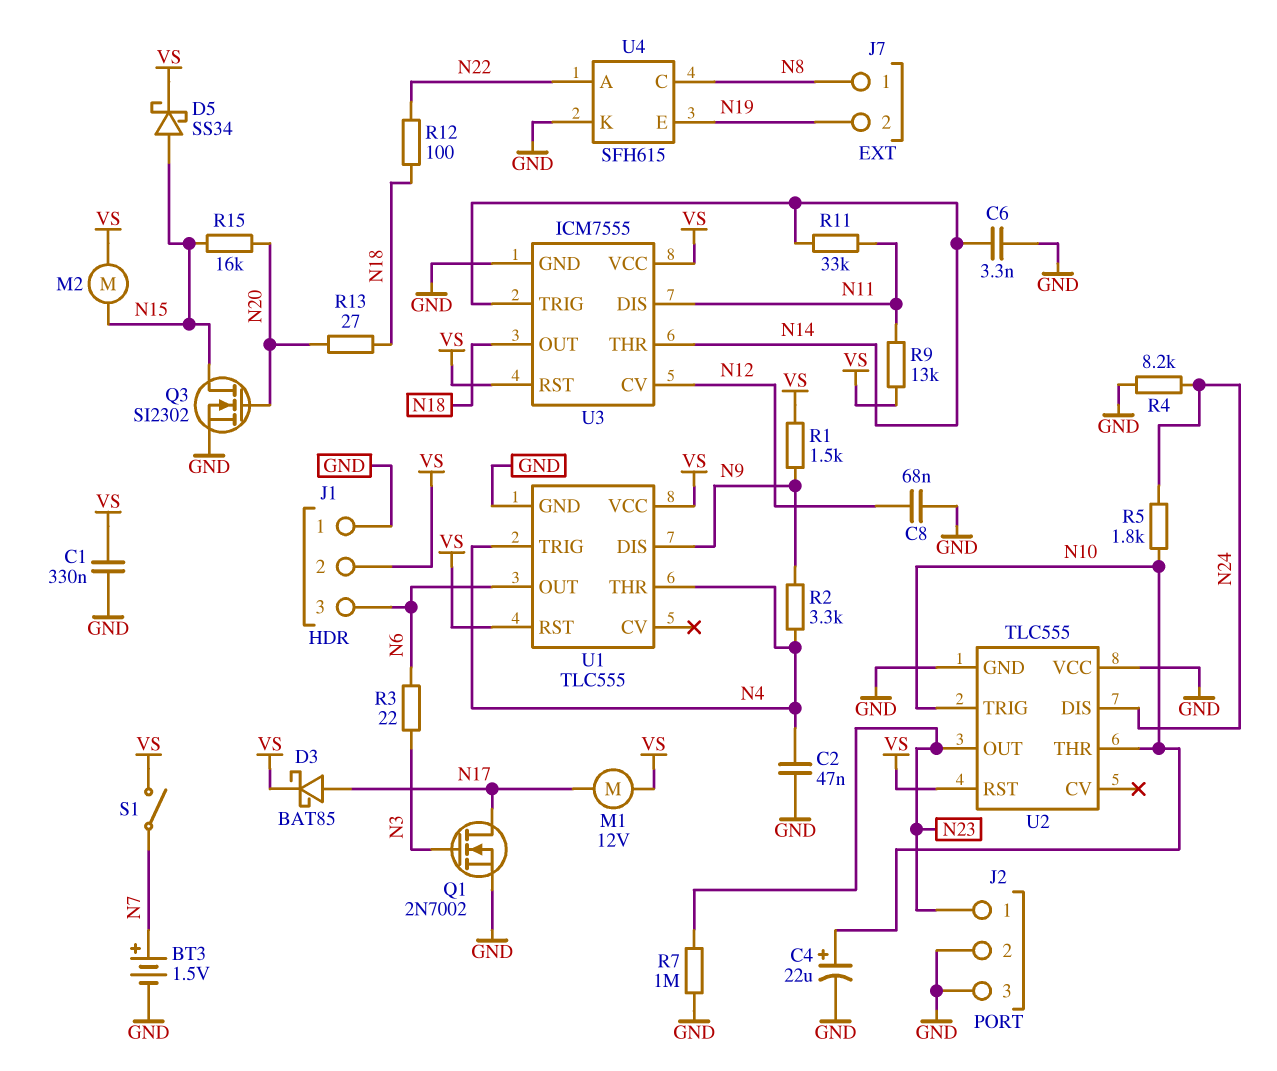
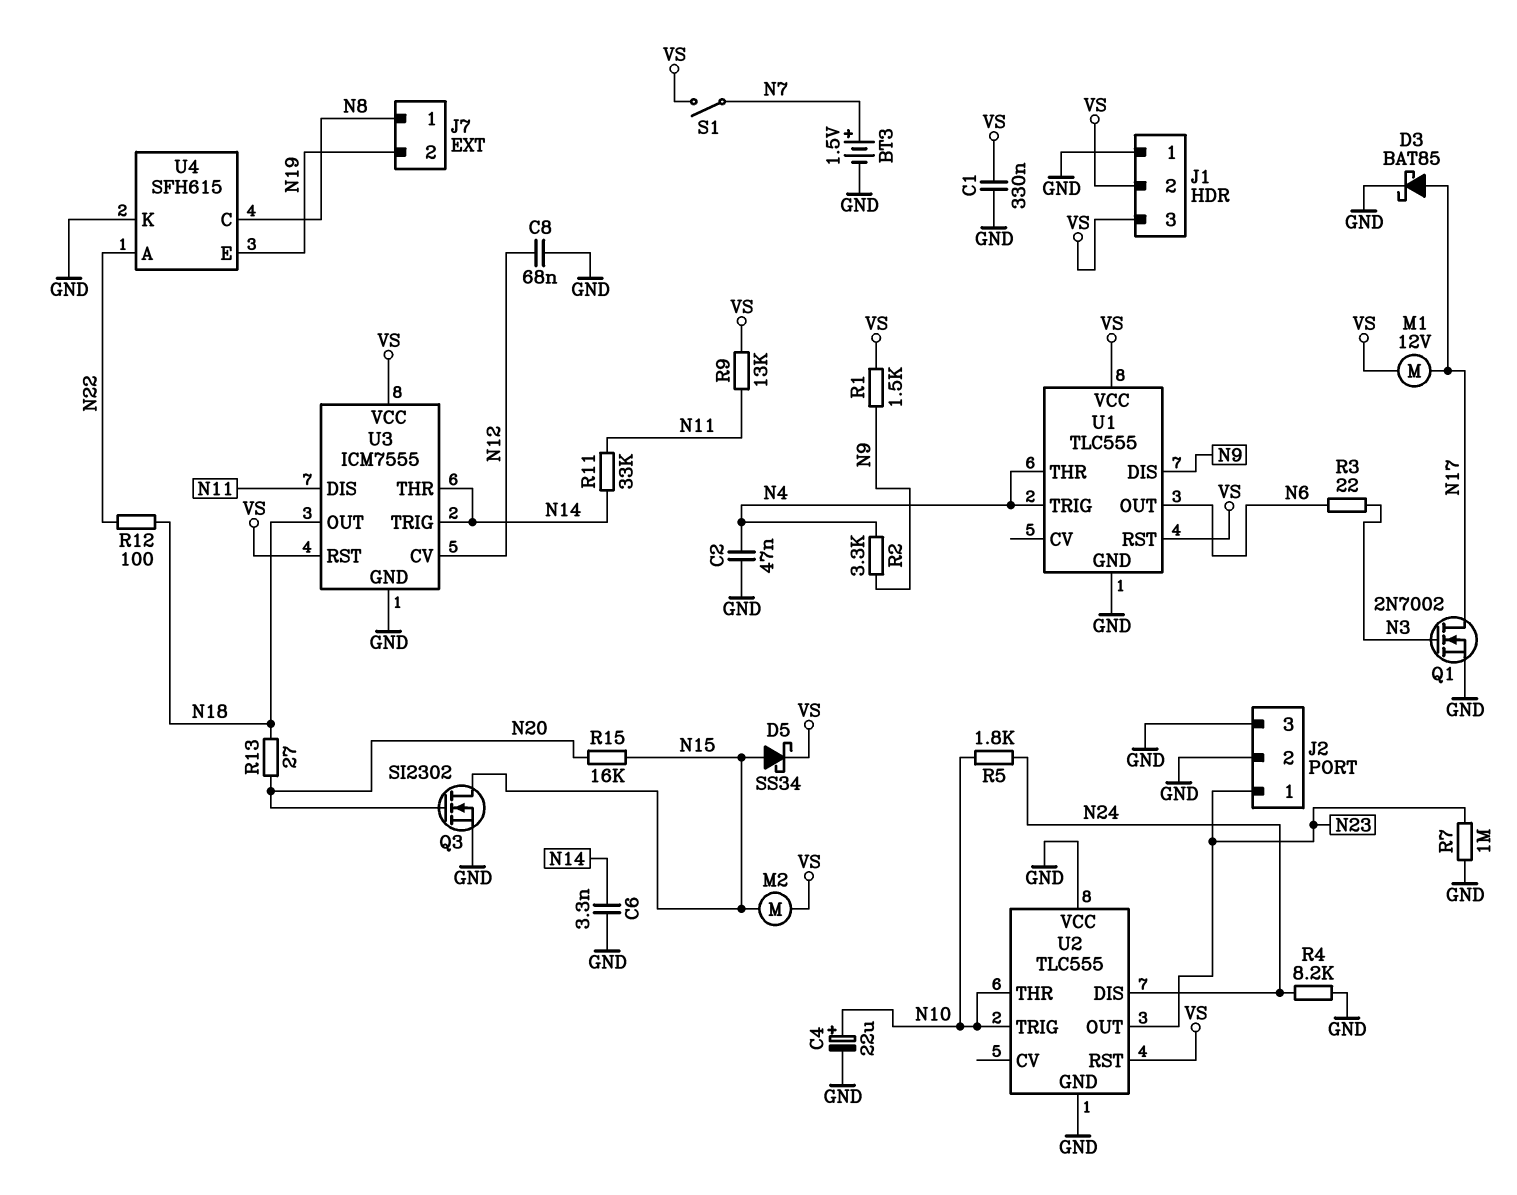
D3: schottky BAT85 (A N17, K VS) -> schottky BAT85 (A N17, K GND)
J1 pin 3: N6 -> VS

